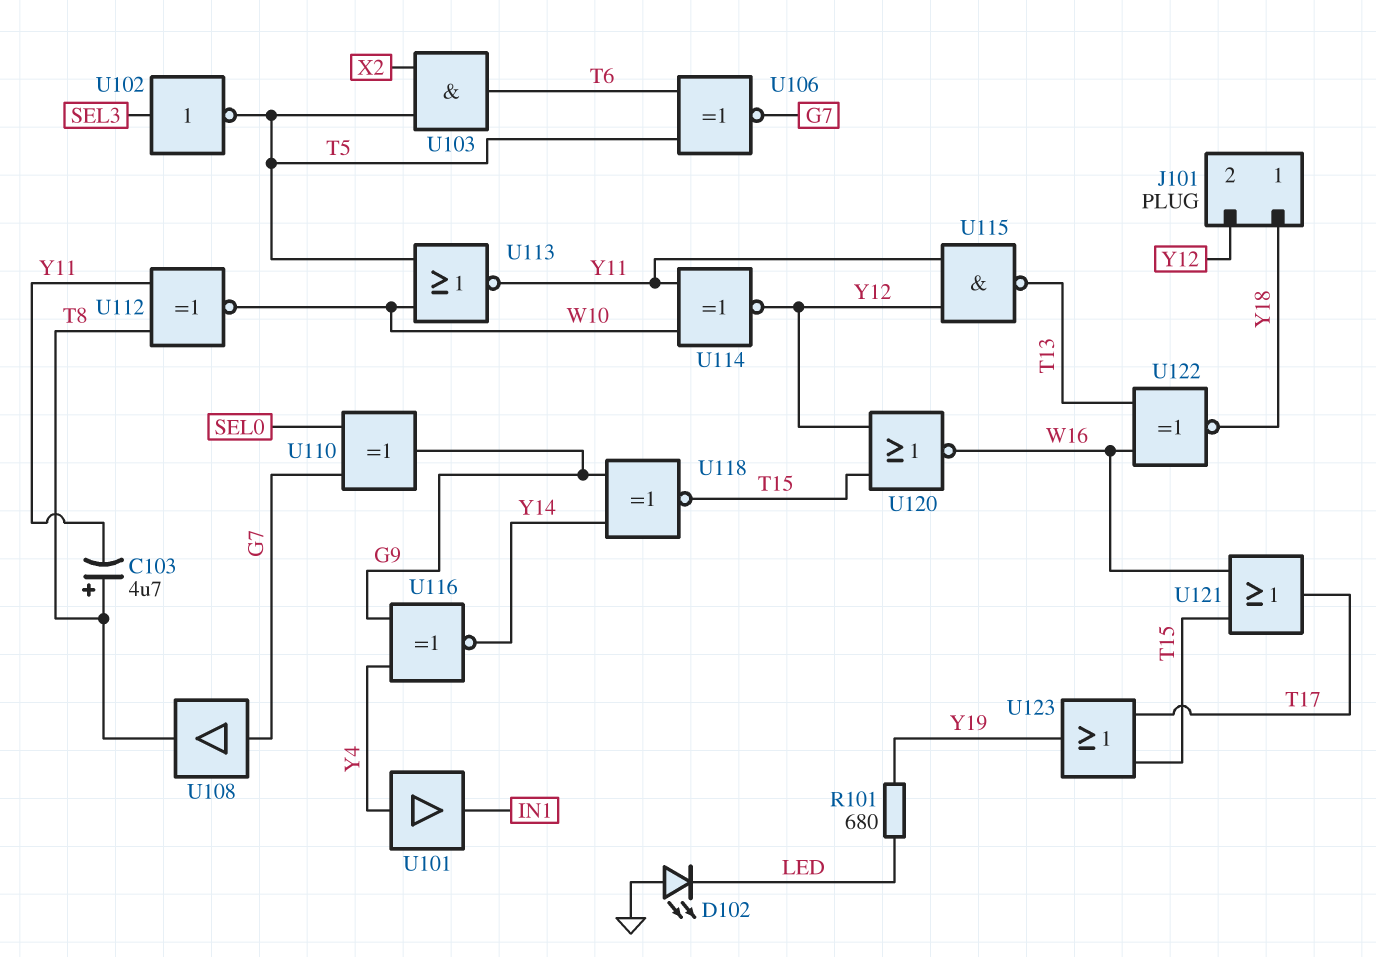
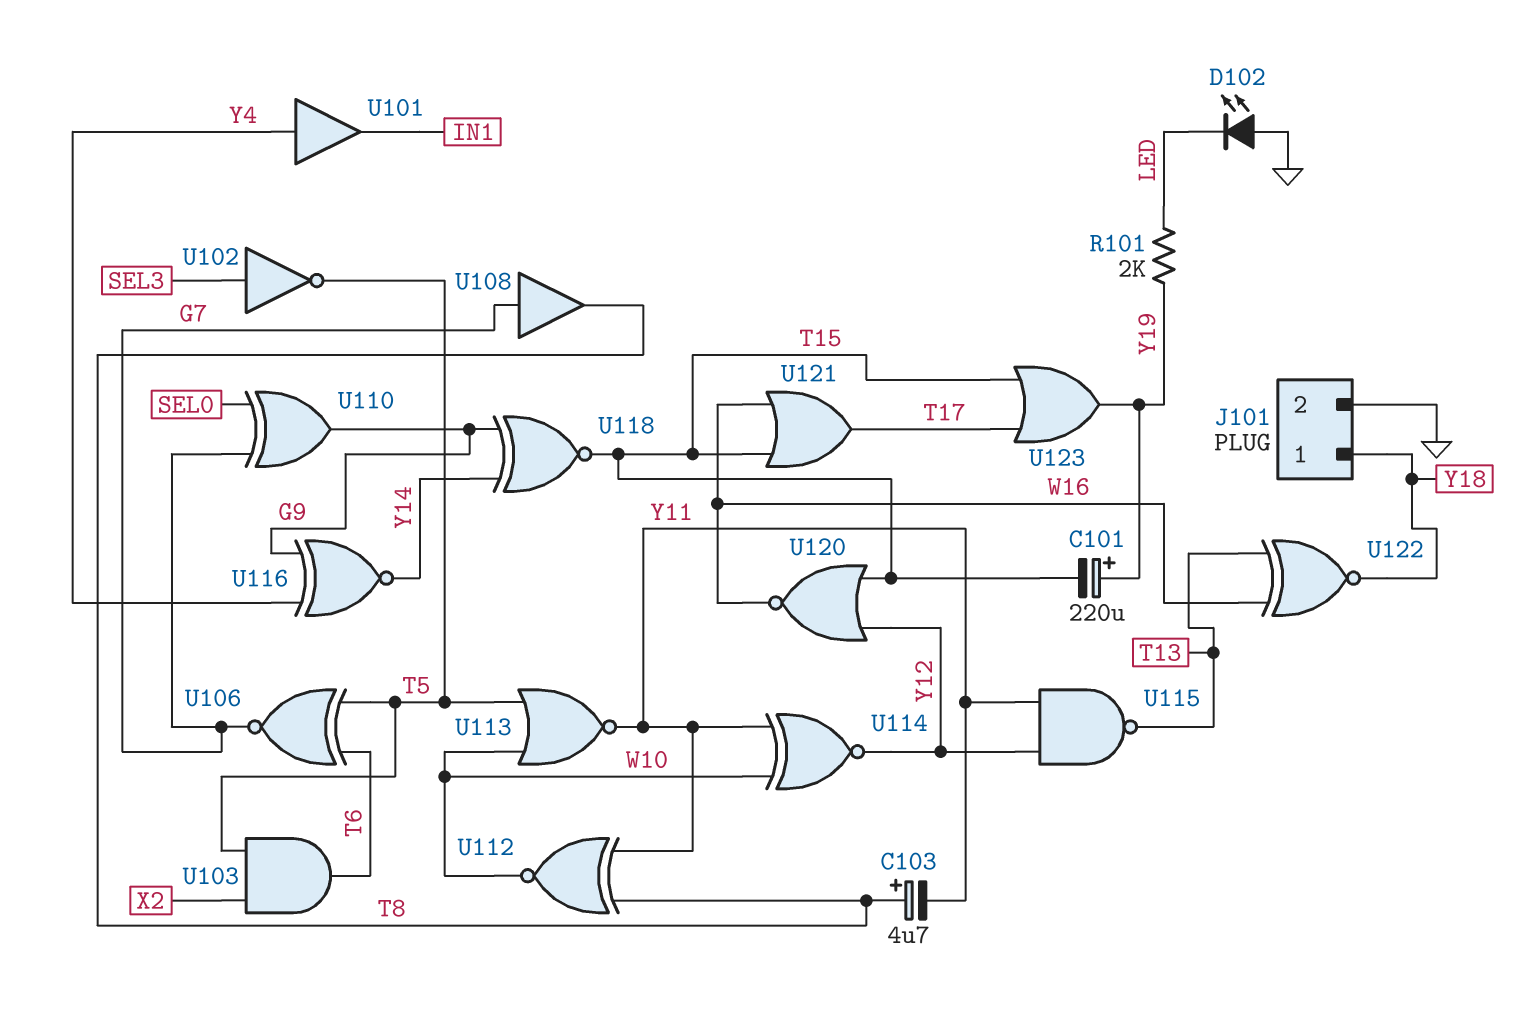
C101: none -> 220uF (plus Y19, minus T15)
J101 pin 2: Y12 -> GND
R101: 680 (LED, Y19) -> 2k (LED, Y19)

